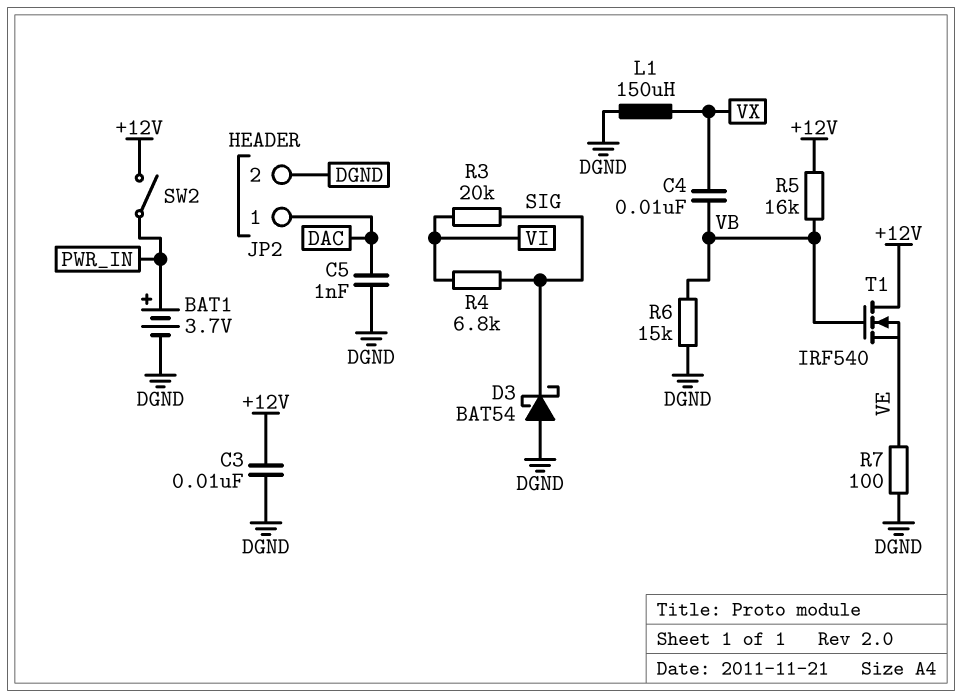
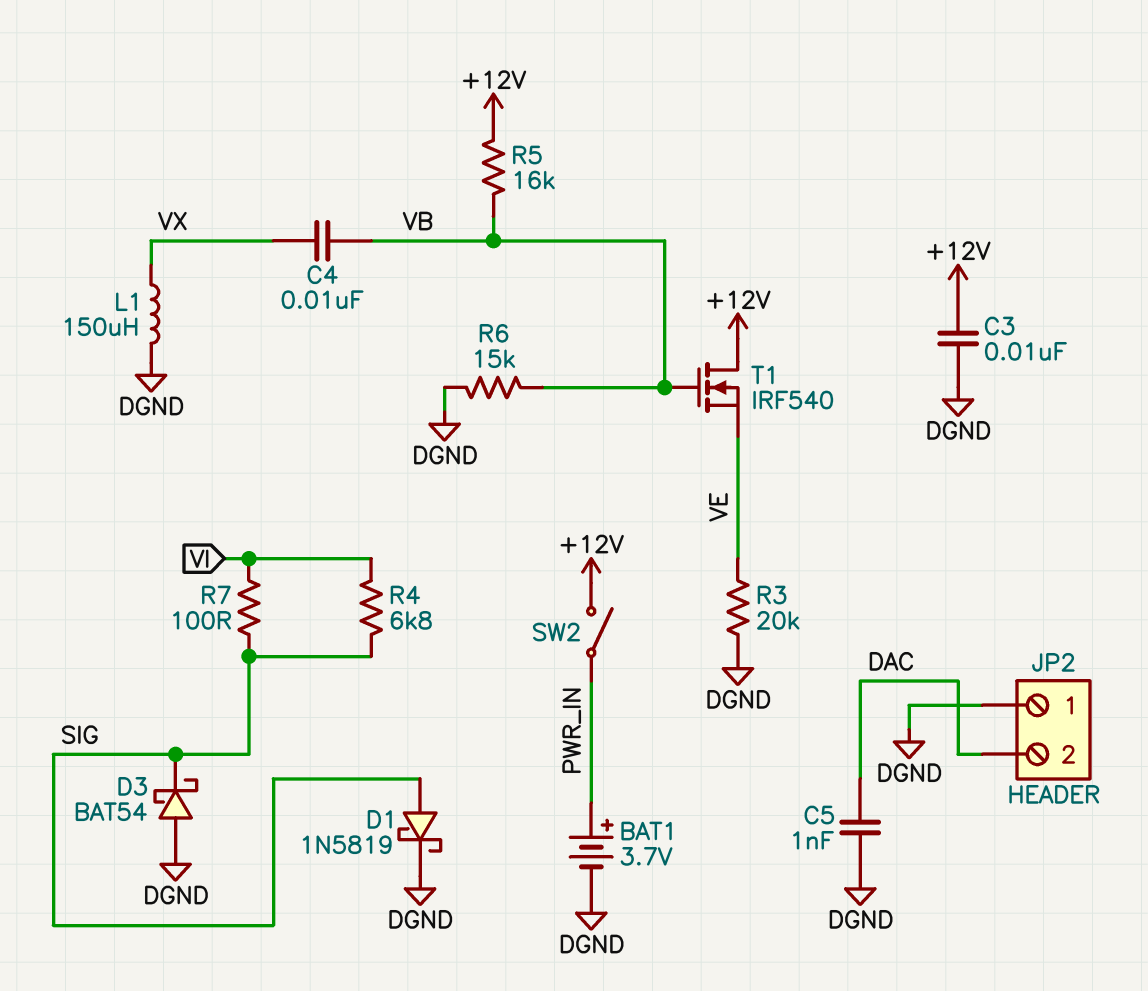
D1: none -> schottky 1N5819 (A SIG, K DGND)
JP2 pin 1: DAC -> DGND
JP2 pin 2: DGND -> DAC
R3: 20k (SIG, VI) -> 20k (DGND, VE)
R7: 100 (DGND, VE) -> 100 (SIG, VI)

